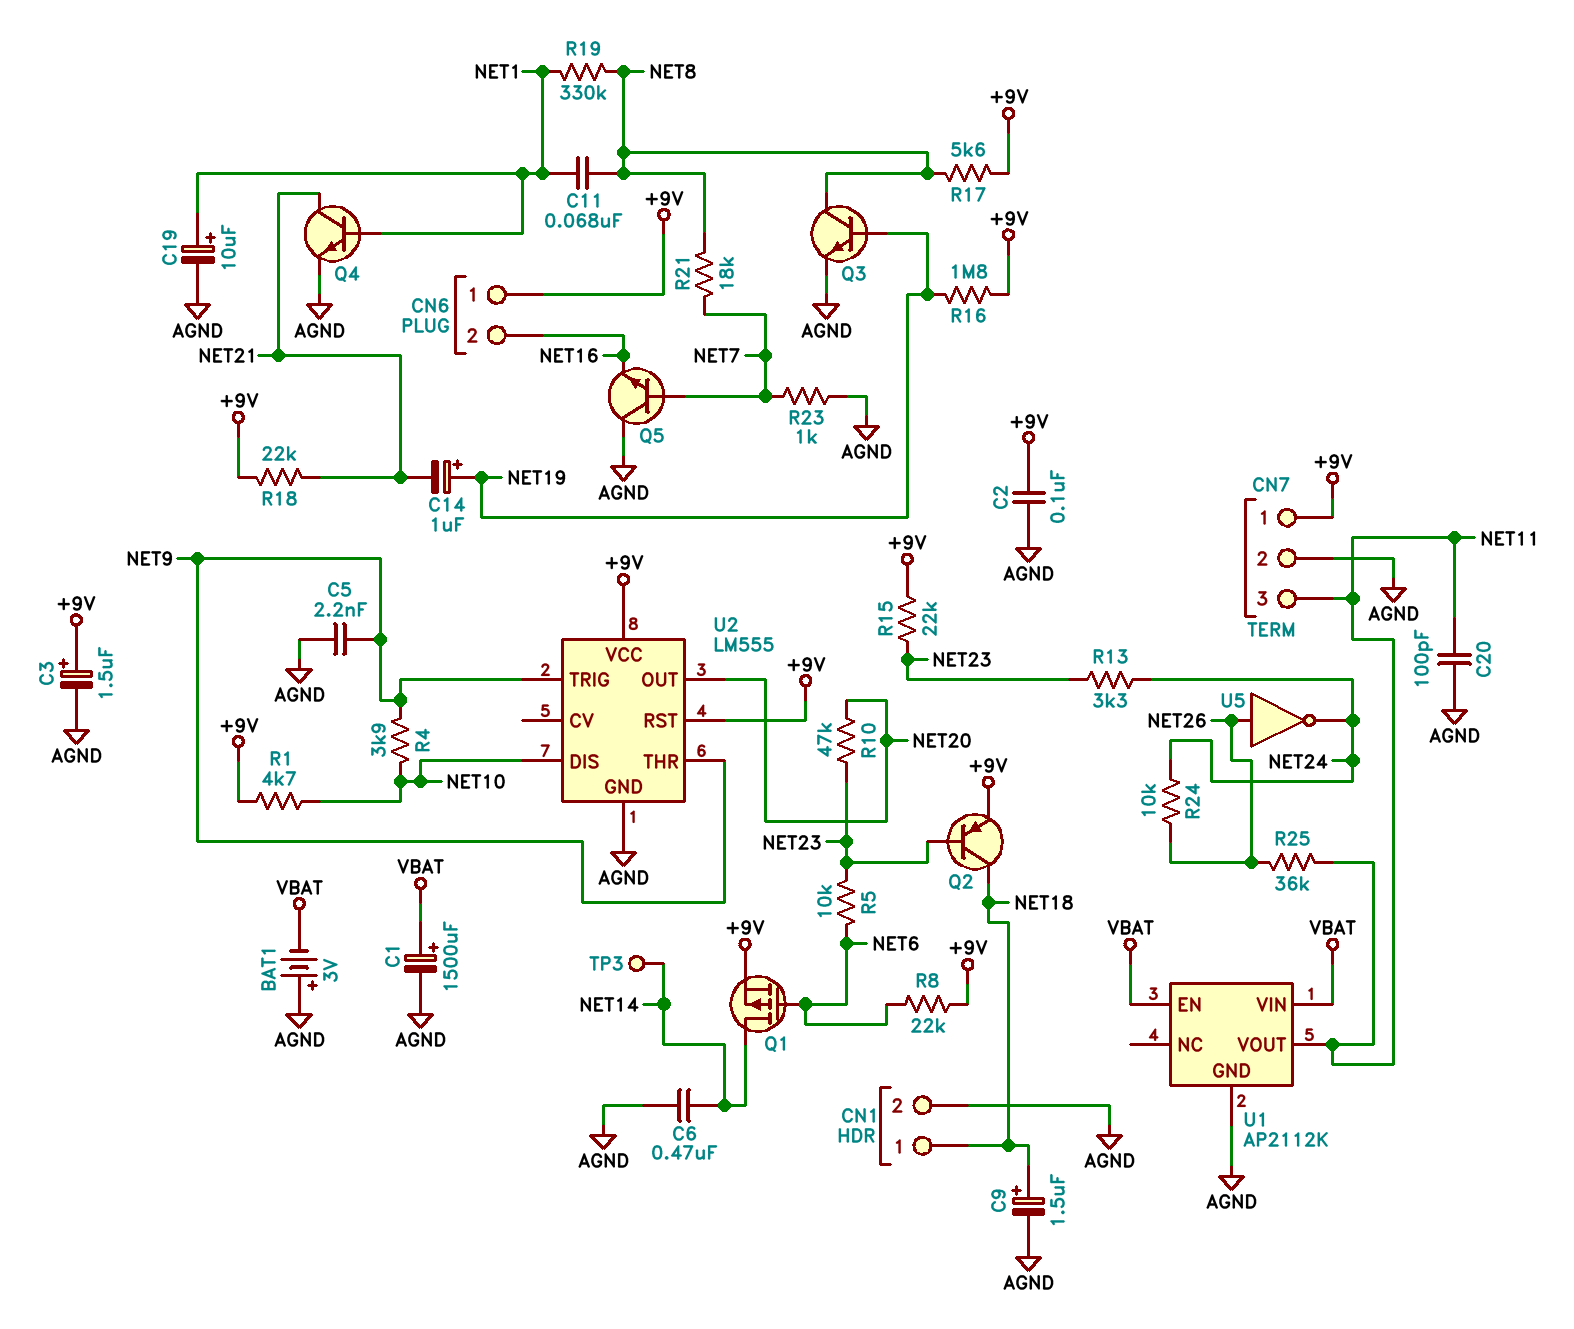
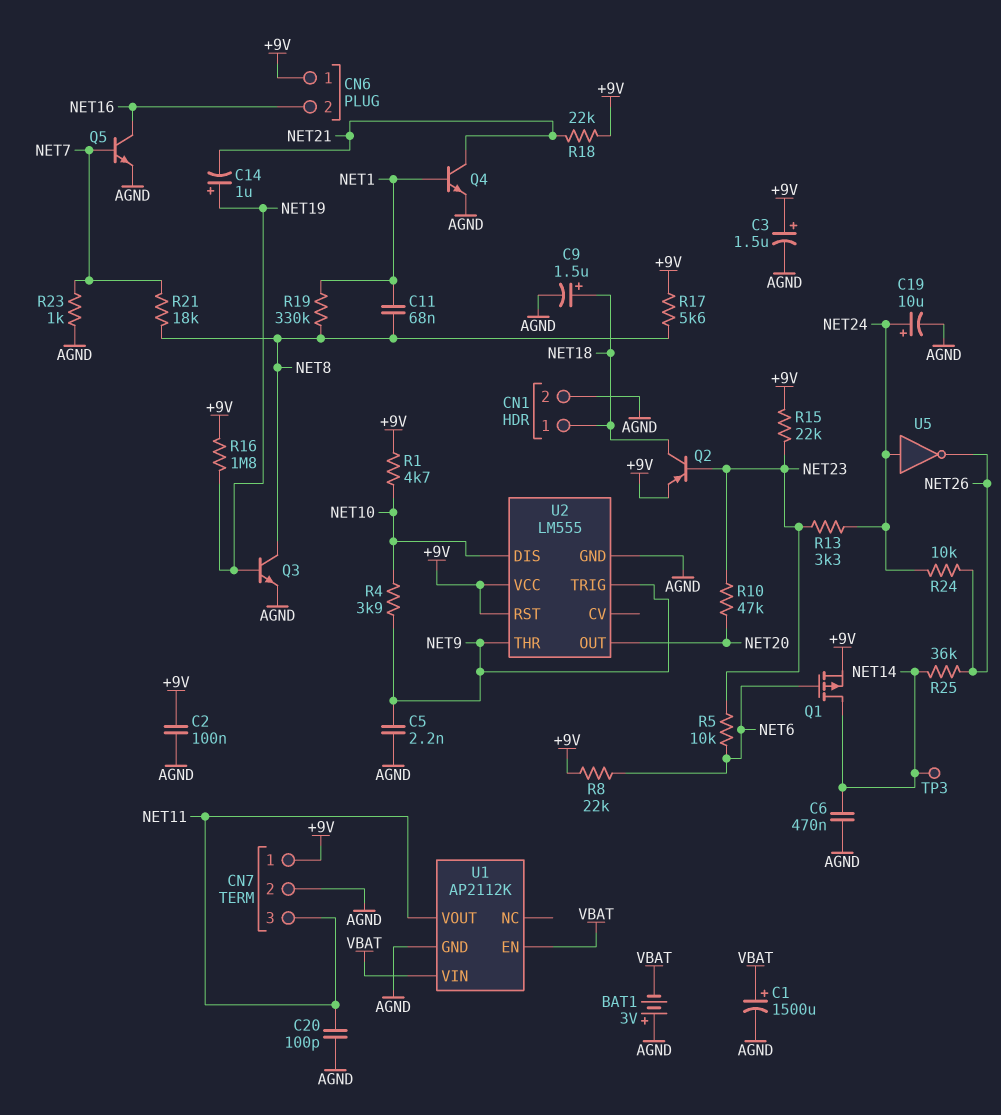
C19: 10uF (plus NET1, minus AGND) -> 10uF (plus NET24, minus AGND)
Q5: NPN (B NET7, C AGND, E NET16) -> NPN (B NET7, C NET16, E AGND)
R25: 36k (NET11, NET26) -> 36k (NET14, NET26)
U5: NOT (in NET26, out NET24) -> NOT (in NET24, out NET26)

